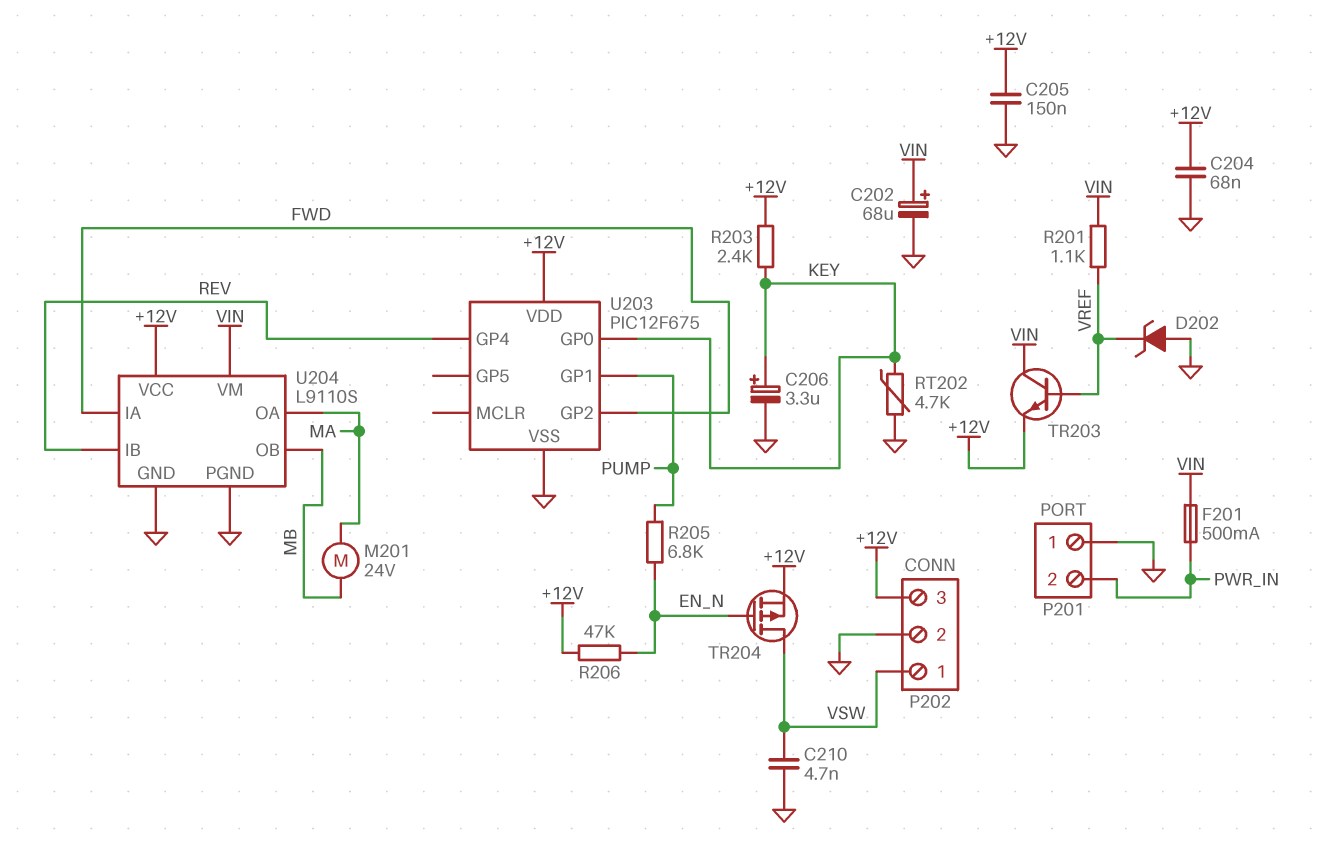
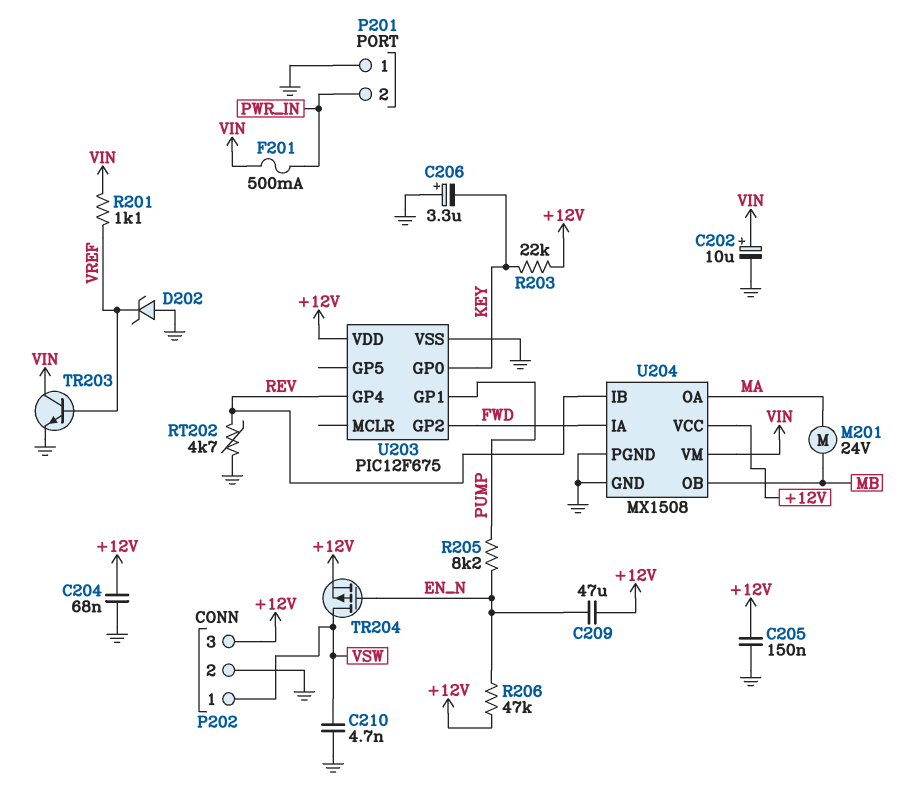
C202: 68uF (plus VIN, minus GND) -> 10uF (plus VIN, minus GND)
C206: 3.3uF (plus KEY, minus GND) -> 3.3uF (plus GND, minus KEY)
C209: none -> 47uF (+12V, EN_N)
R203: 2.4k (+12V, KEY) -> 22k (+12V, KEY)
R205: 6.8k (EN_N, PUMP) -> 8.2k (EN_N, PUMP)
RT202: 4.7k (GND, KEY) -> 4.7k (GND, REV)
TR203: NPN (B VREF, C VIN, E +12V) -> NPN (B VREF, C VIN, E GND)
U204: L9110S -> MX1508

